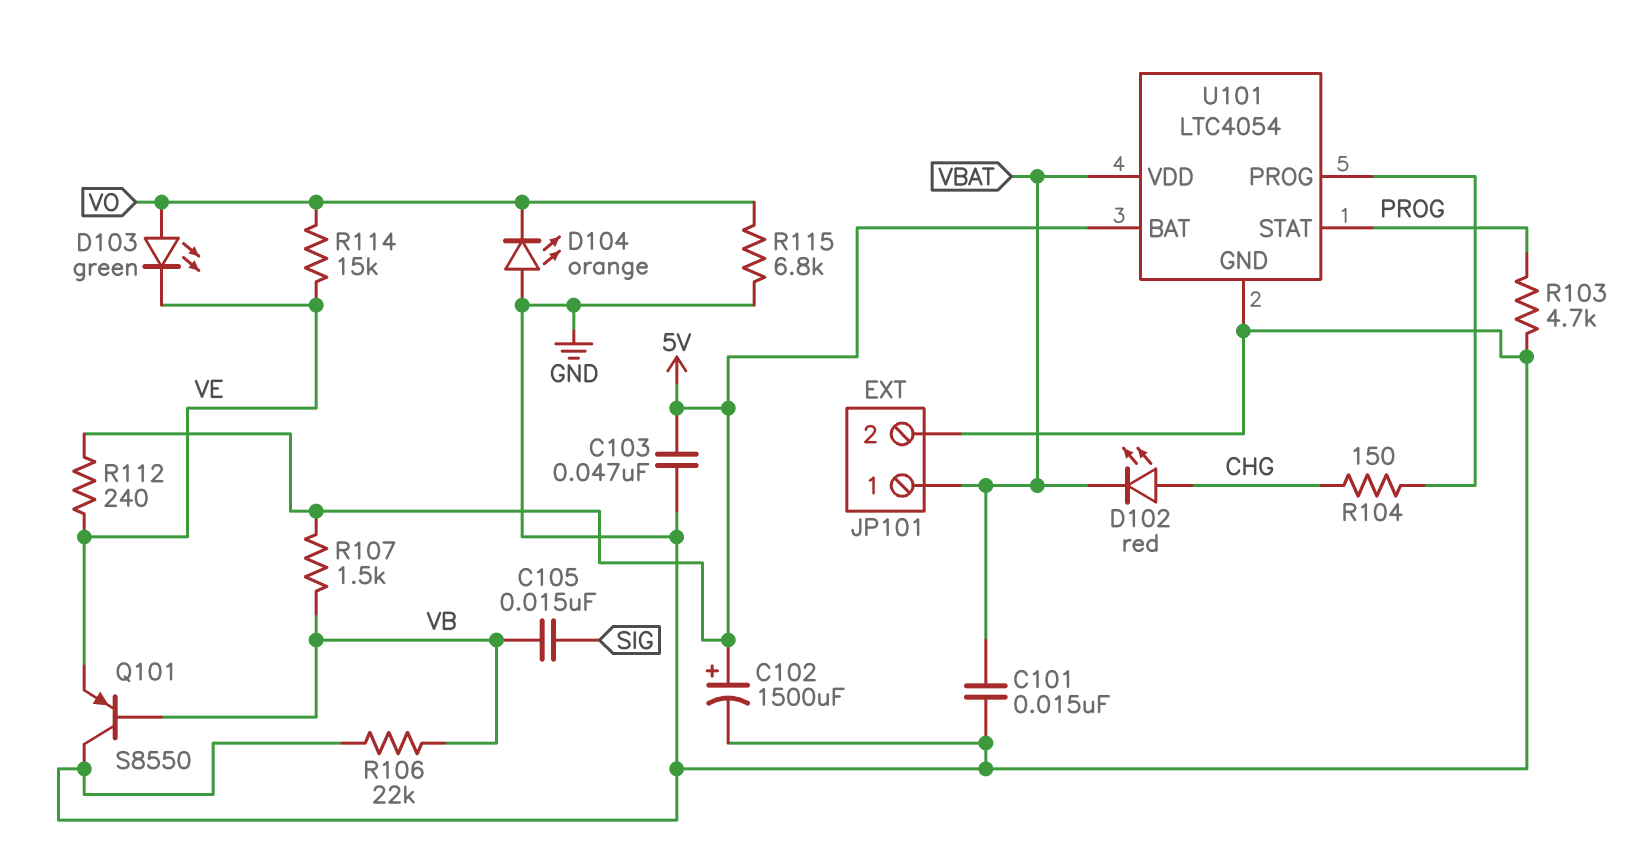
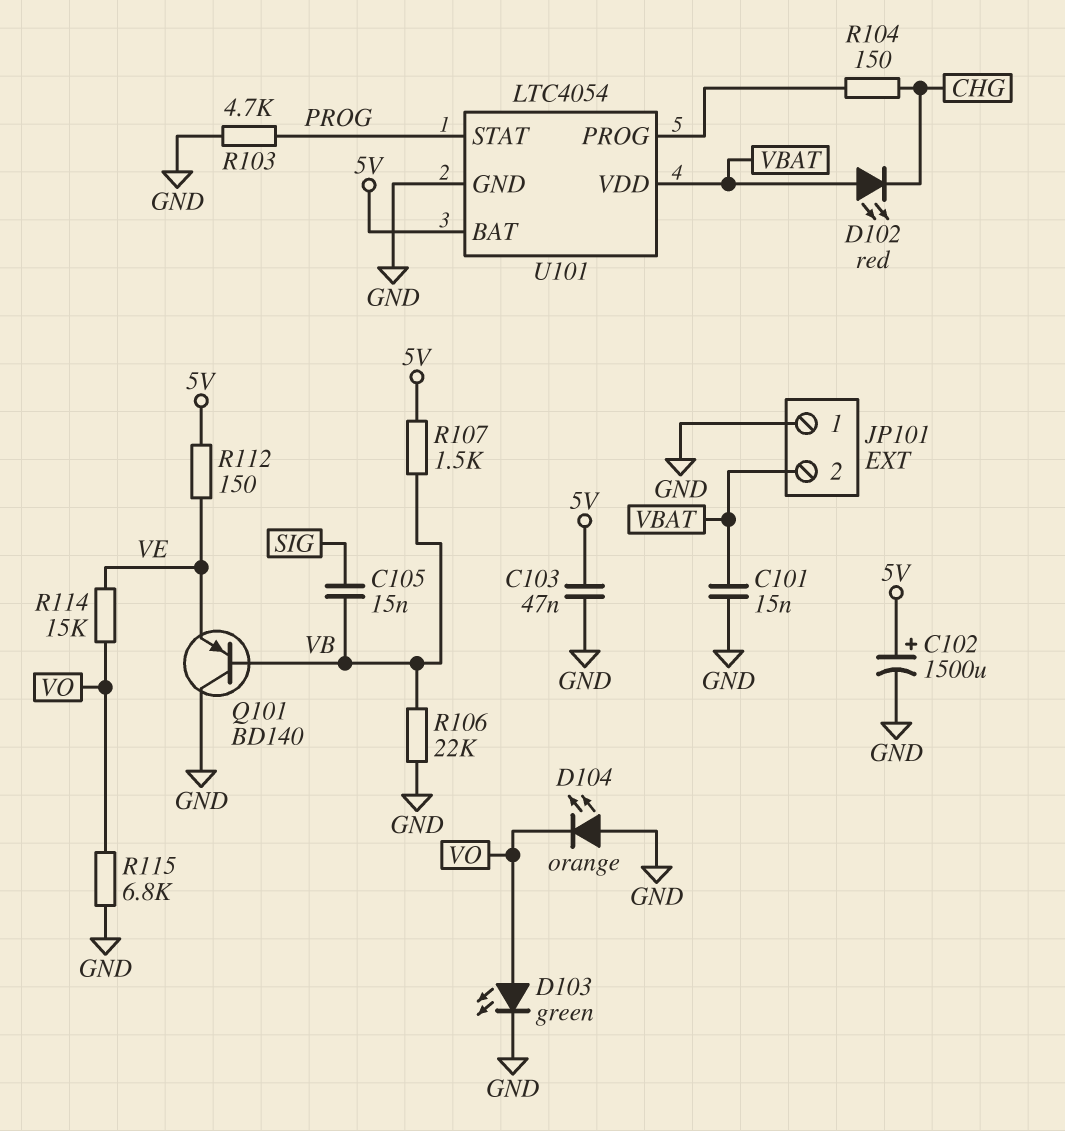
D102: LED red (A CHG, K VBAT) -> LED red (A VBAT, K CHG)
D103: LED green (A VO, K VE) -> LED green (A VO, K GND)
JP101 pin 1: VBAT -> GND
JP101 pin 2: GND -> VBAT
Q101: PNP S8550 (B VB, C GND, E VE) -> PNP BD140 (B VB, C GND, E VE)
R112: 240 (5V, VE) -> 150 (5V, VE)

